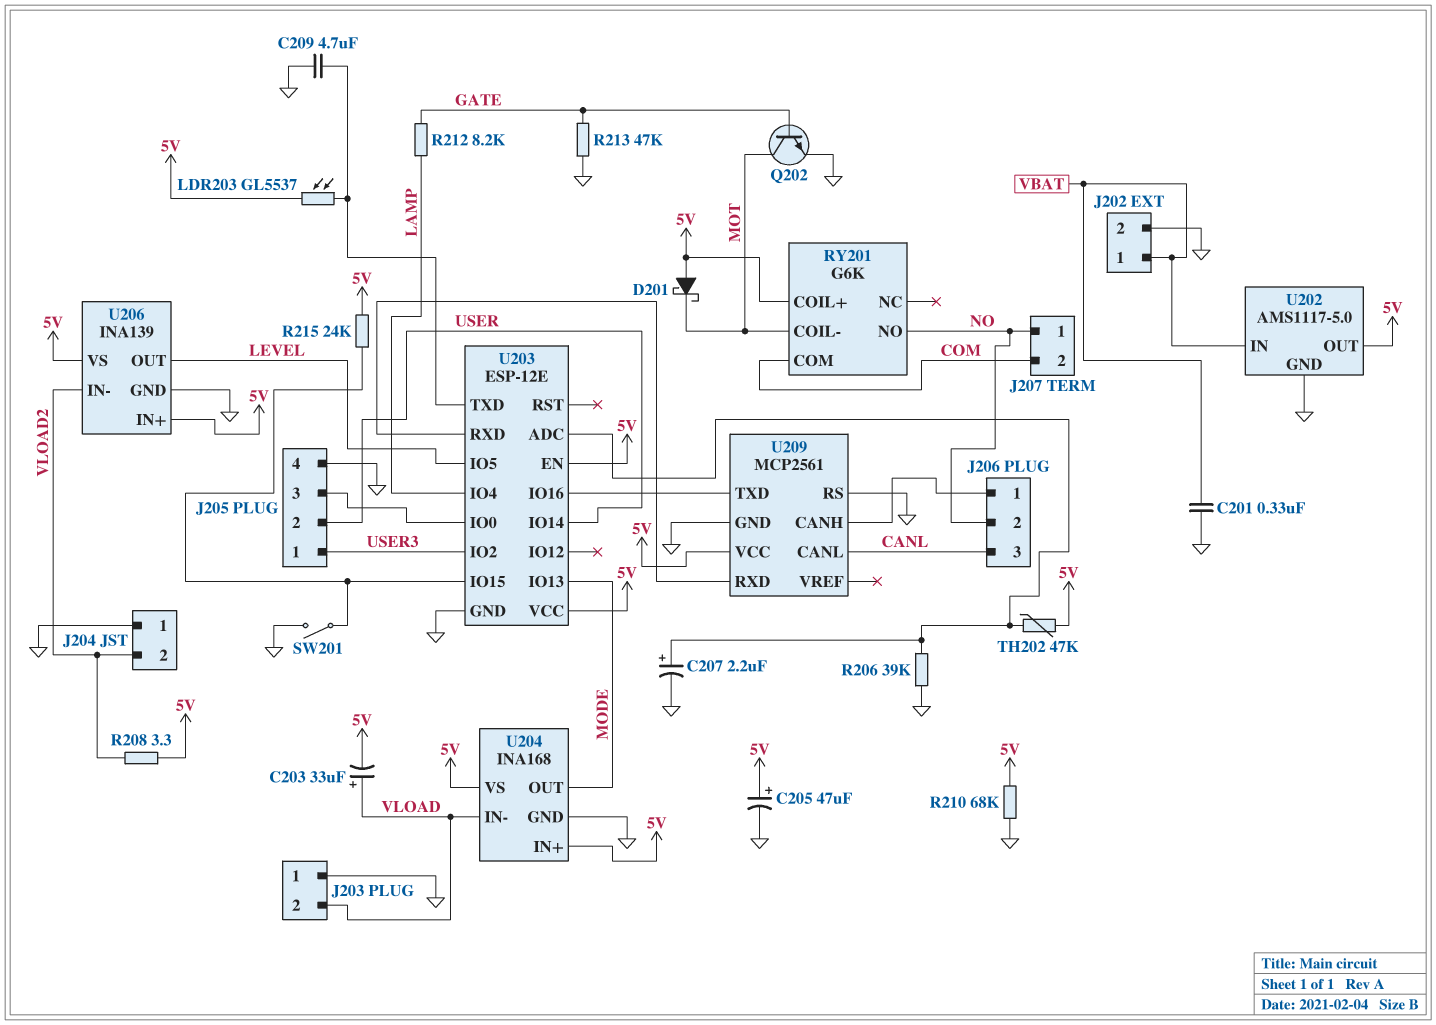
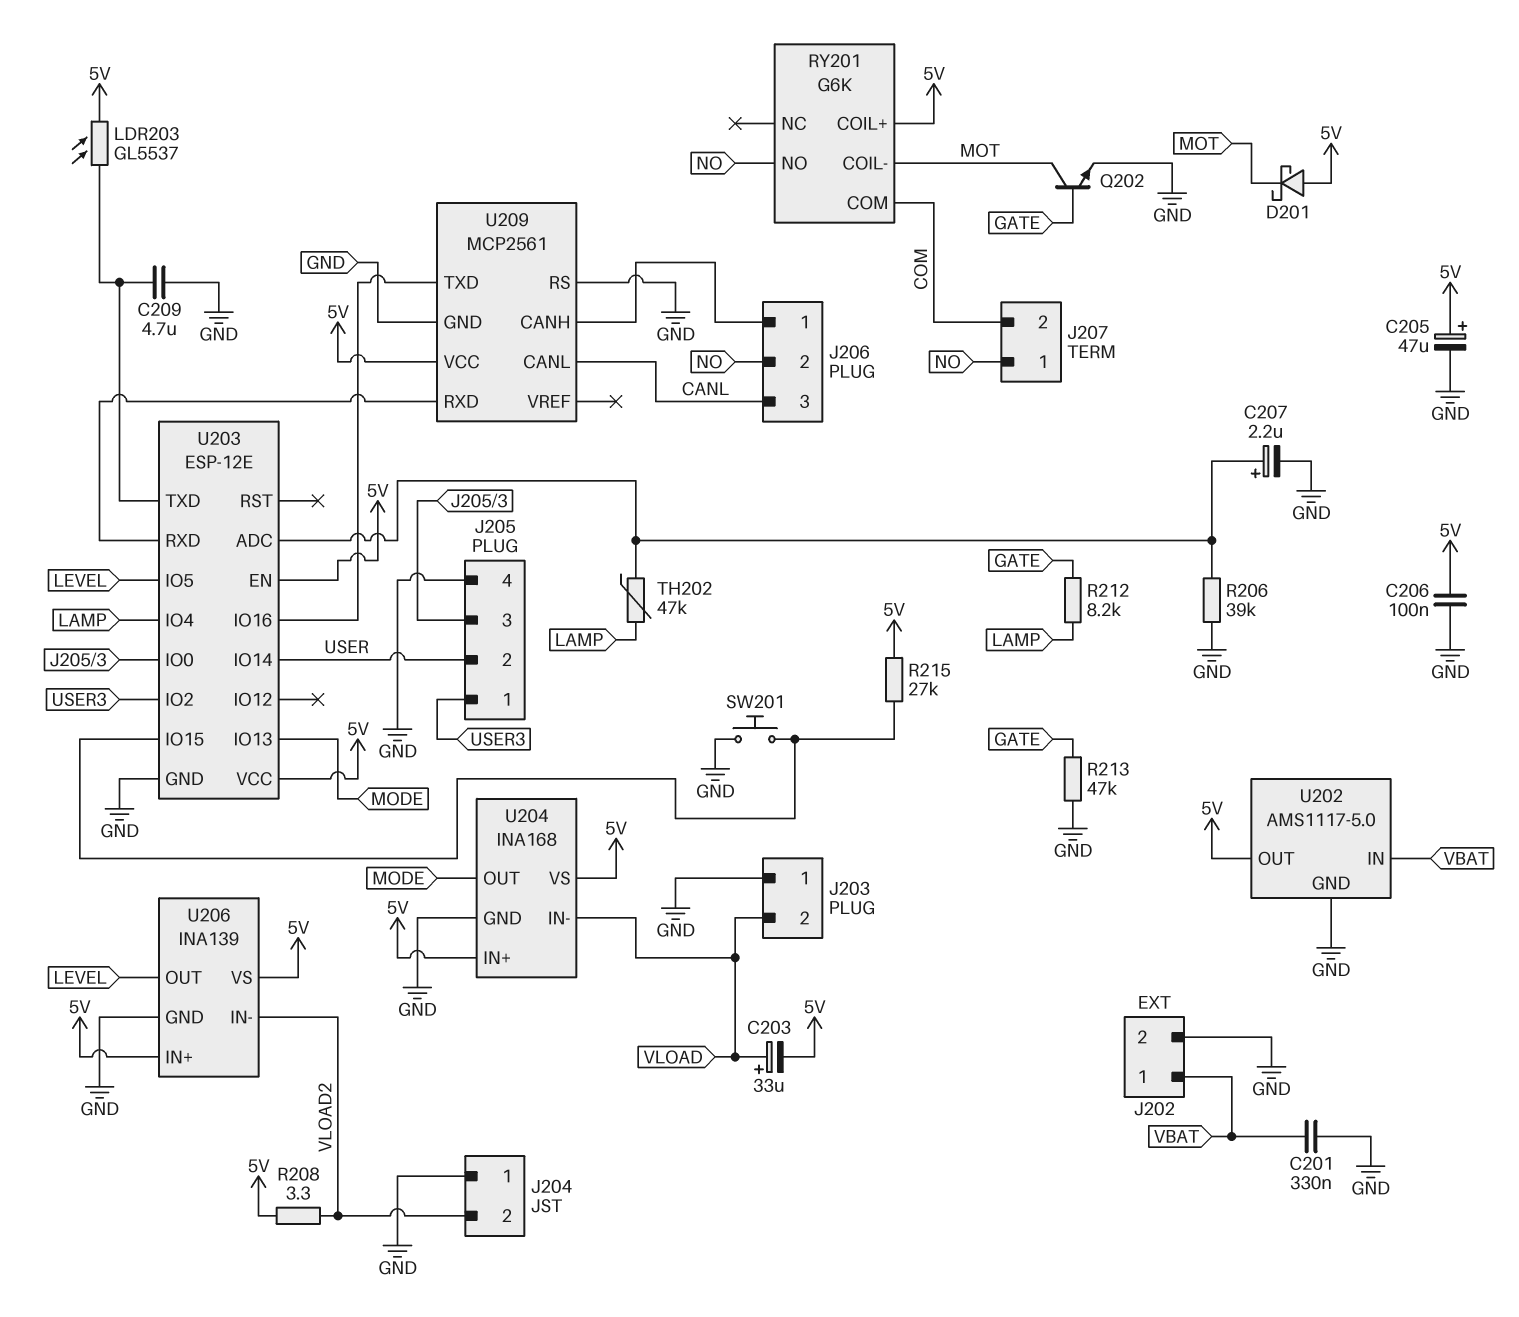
C206: none -> 100nF (5V, GND)
R210: 68k (5V, GND) -> none
R215: 24k (5V, U203/IO15) -> 27k (5V, U203/IO15)
SW201: switch (GND, U203/IO15) -> button (GND, U203/IO15)
TH202: 47k (5V, U203/ADC) -> 47k (LAMP, U203/ADC)

